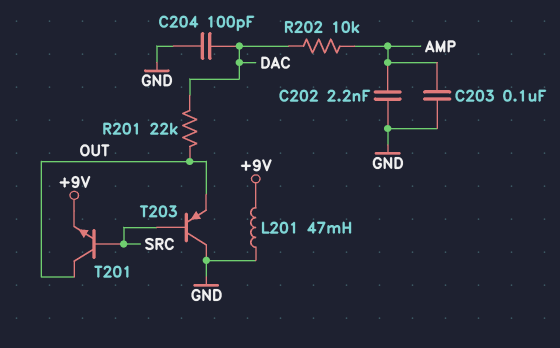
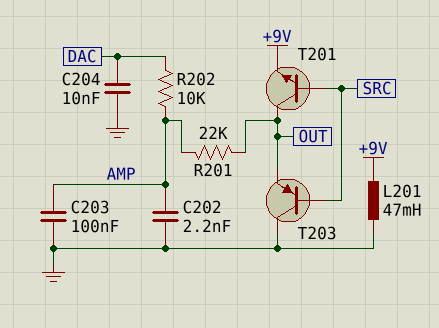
C204: 100pF (DAC, GND) -> 10nF (DAC, GND)
R201: 22k (DAC, OUT) -> 22k (AMP, OUT)

